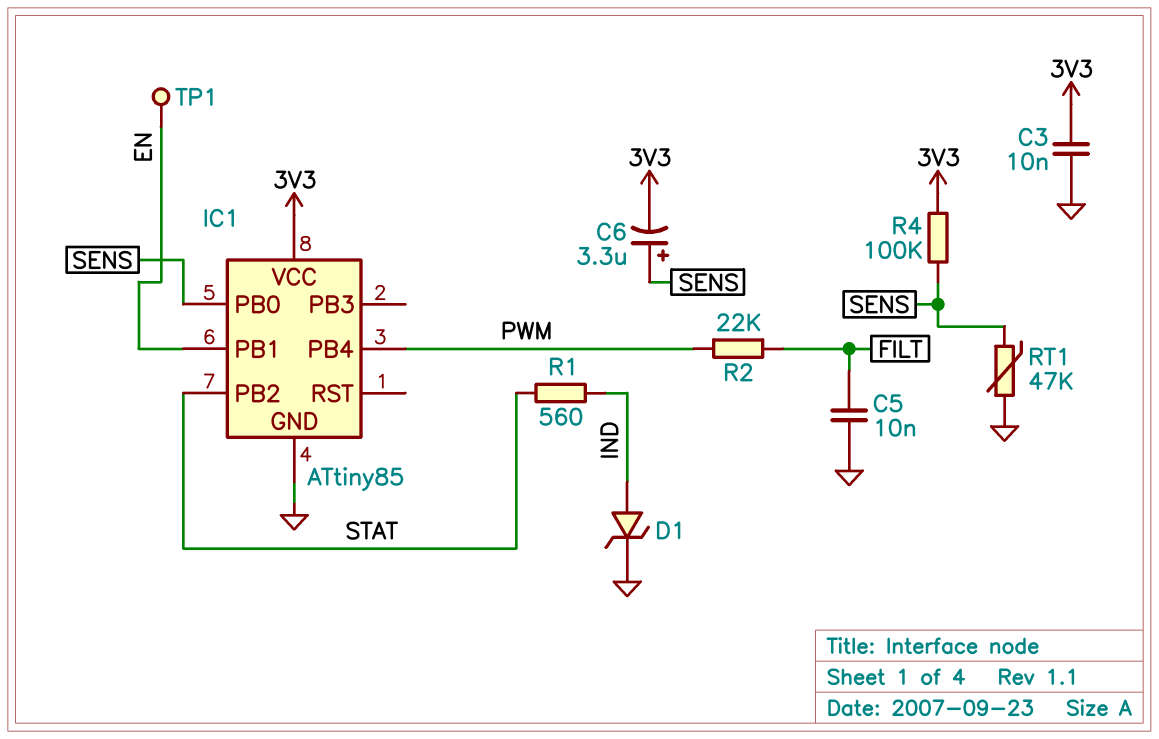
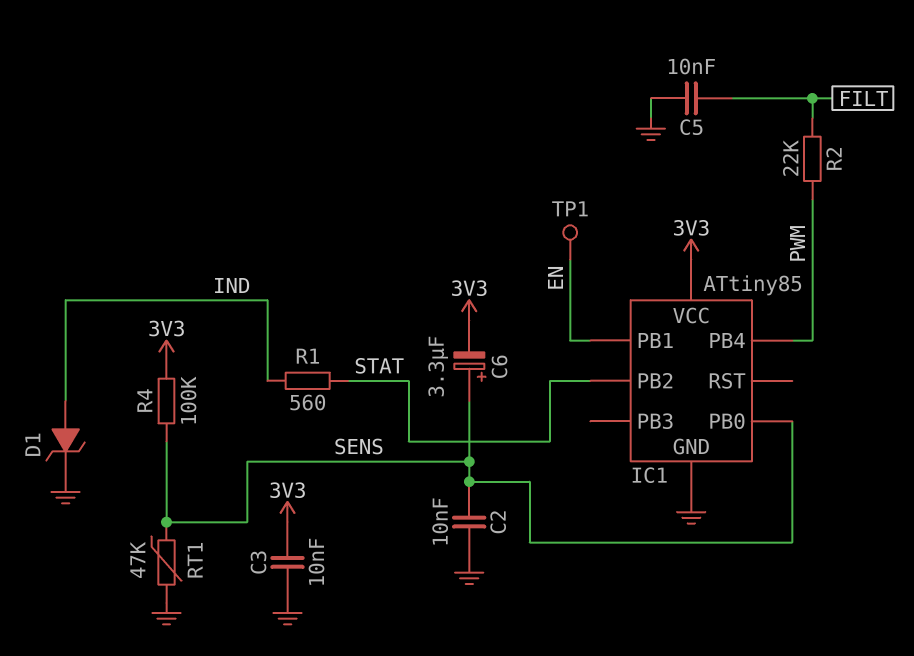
C2: none -> 10nF (GND, SENS)

